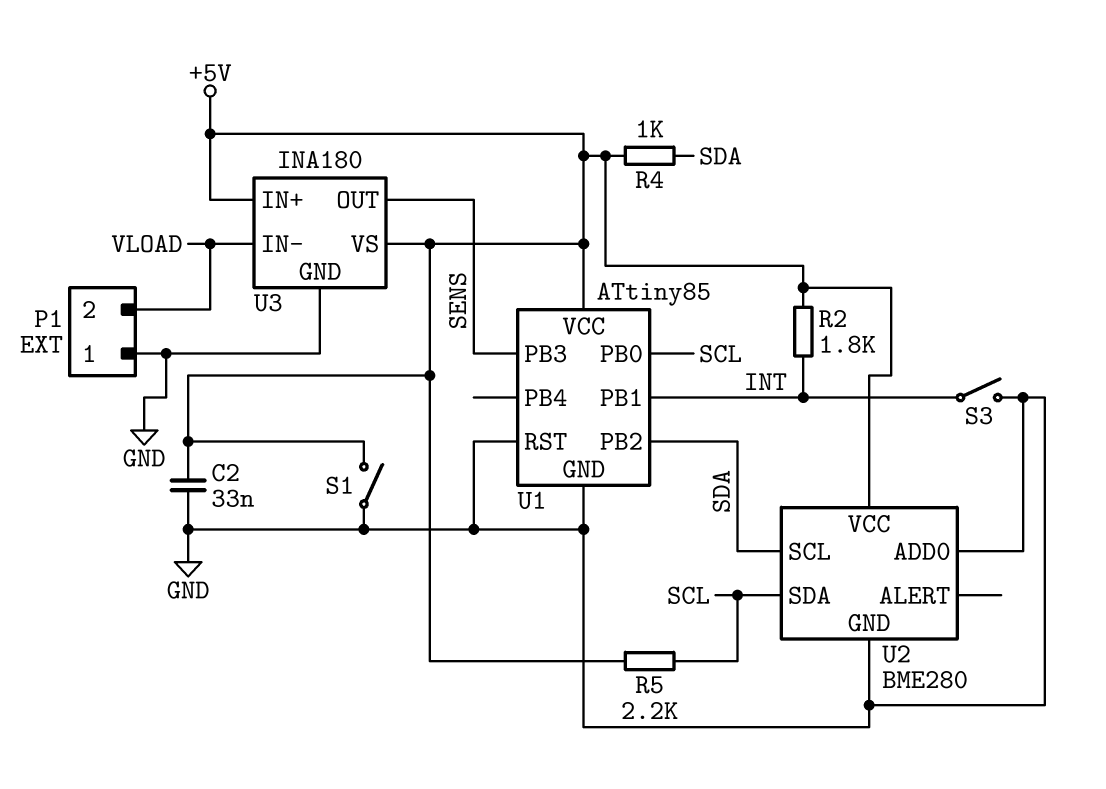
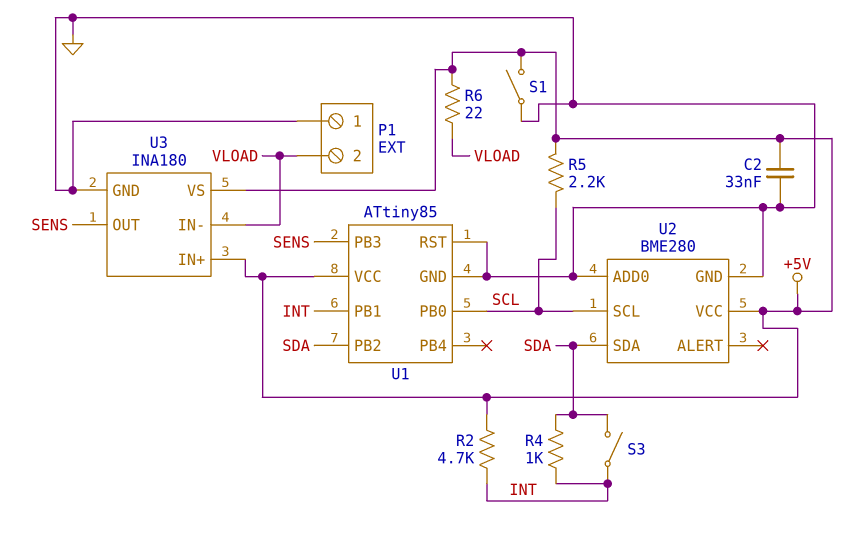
R2: 1.8k (+5V, INT) -> 4.7k (+5V, INT)
R4: 1k (+5V, SDA) -> 1k (INT, SDA)
R6: none -> 22 (+5V, VLOAD)
S3: switch (GND, INT) -> switch (INT, SDA)
U2 pin SCL: SDA -> SCL
U2 pin SDA: SCL -> SDA

